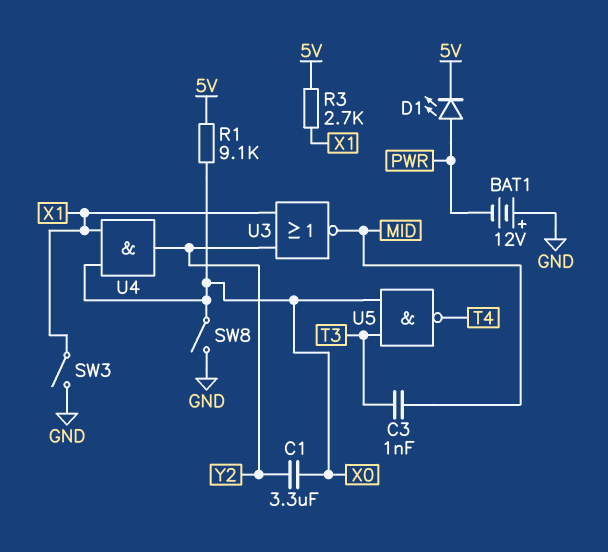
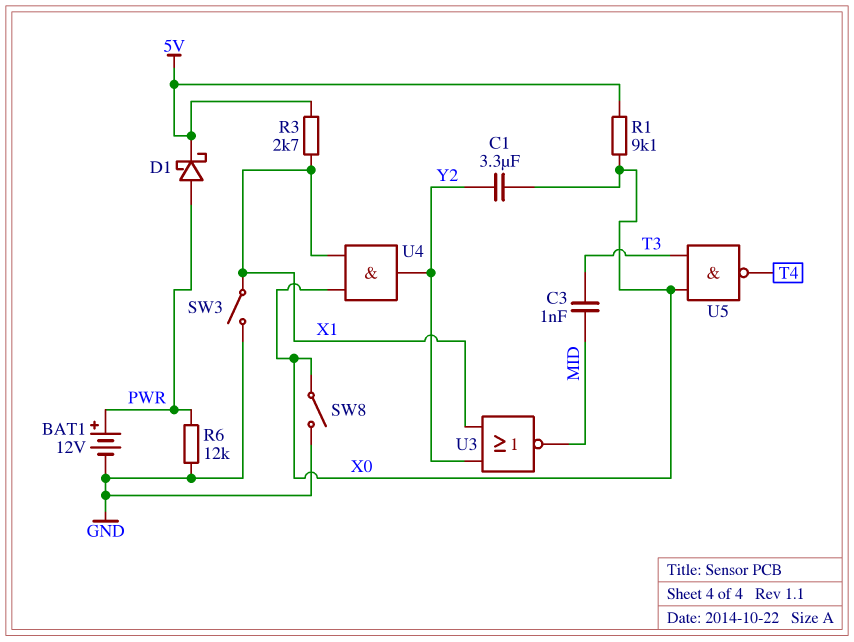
BAT1: 12V (plus GND, minus PWR) -> 12V (plus PWR, minus GND)
D1: LED (A PWR, K 5V) -> schottky (A PWR, K 5V)
R6: none -> 12k (GND, PWR)

